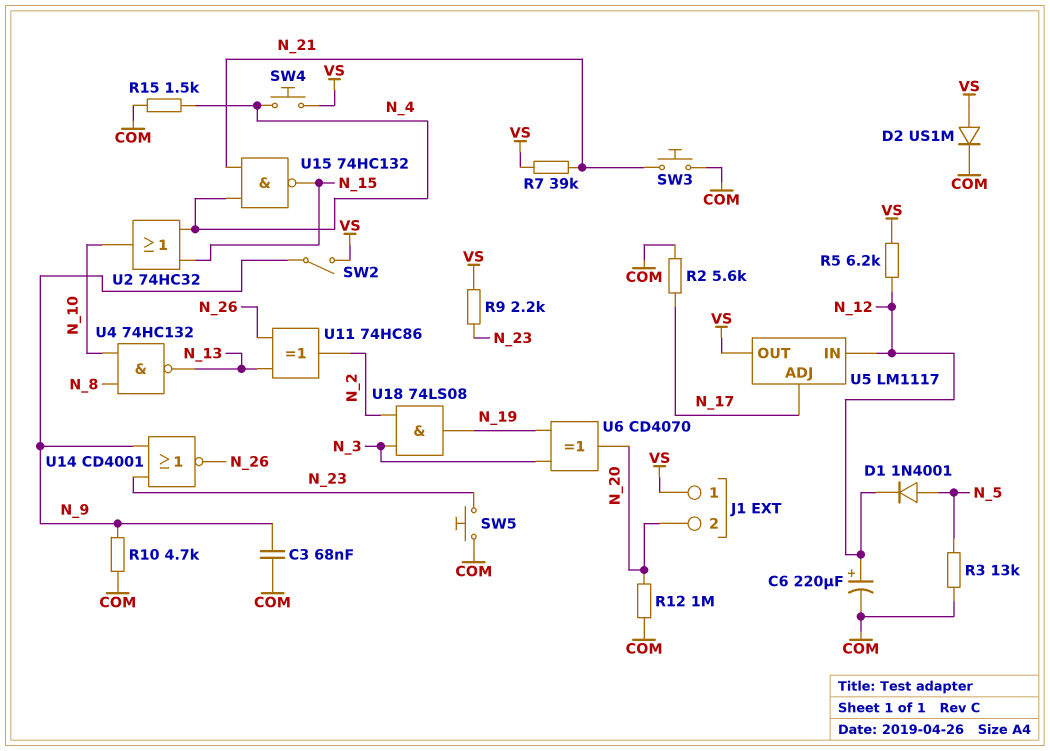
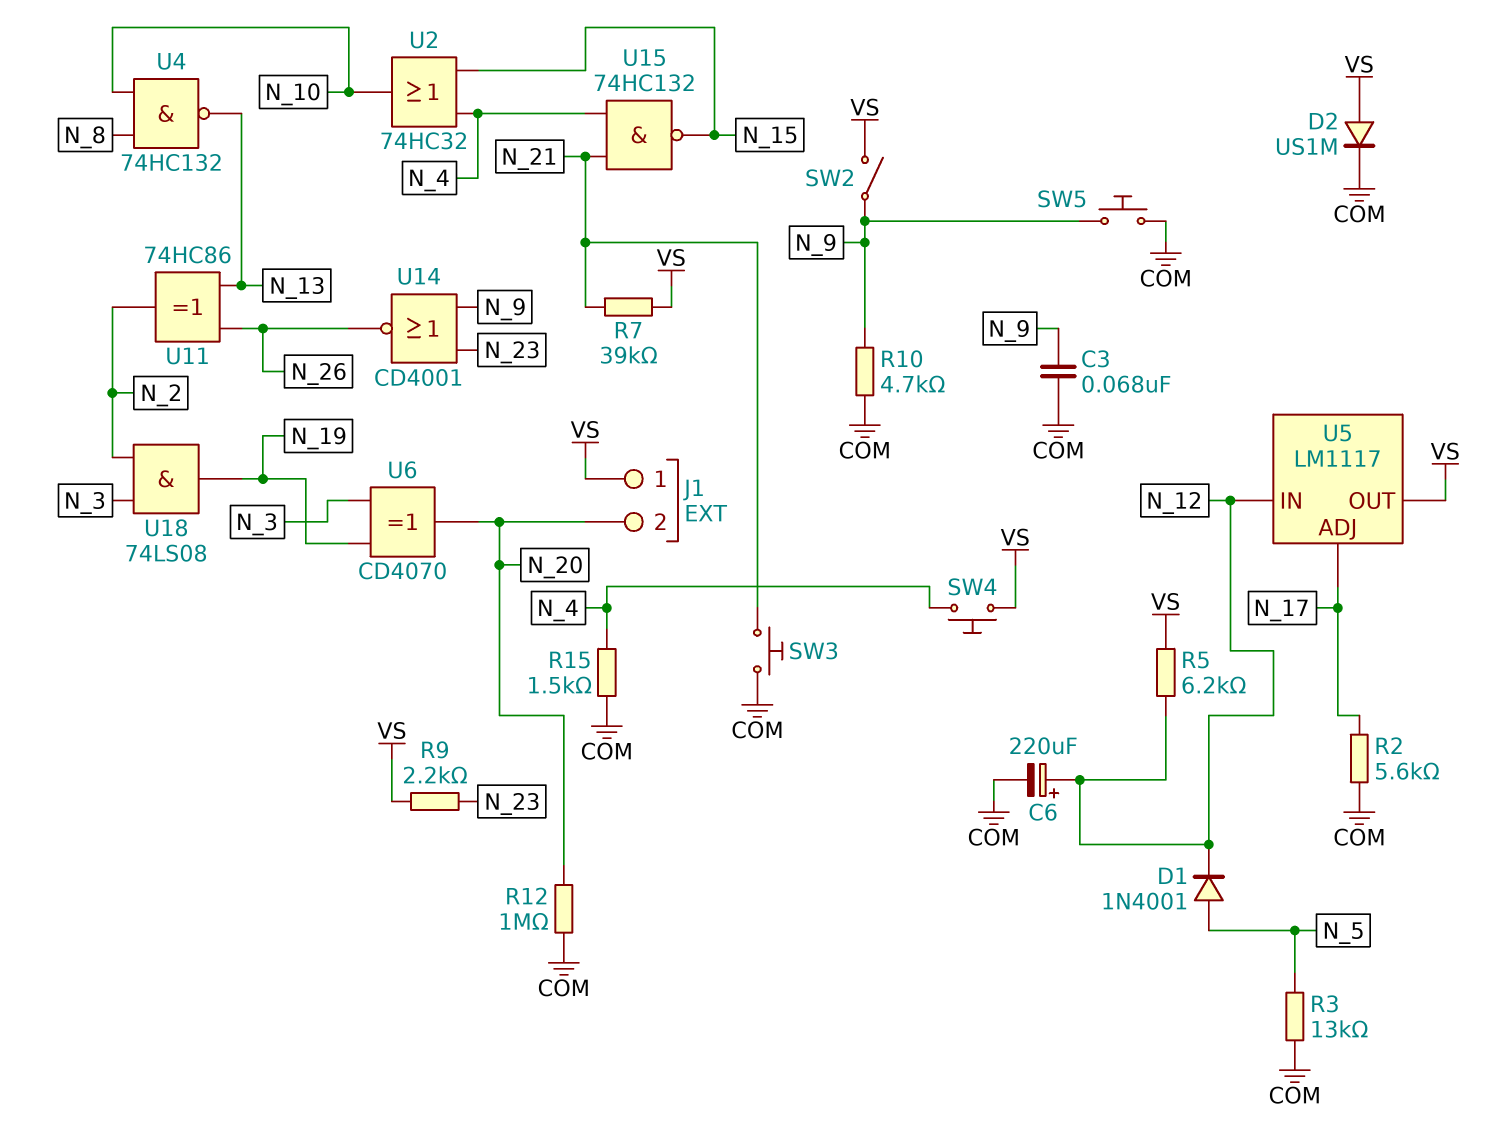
SW5: button (COM, N_23) -> button (COM, N_9)

